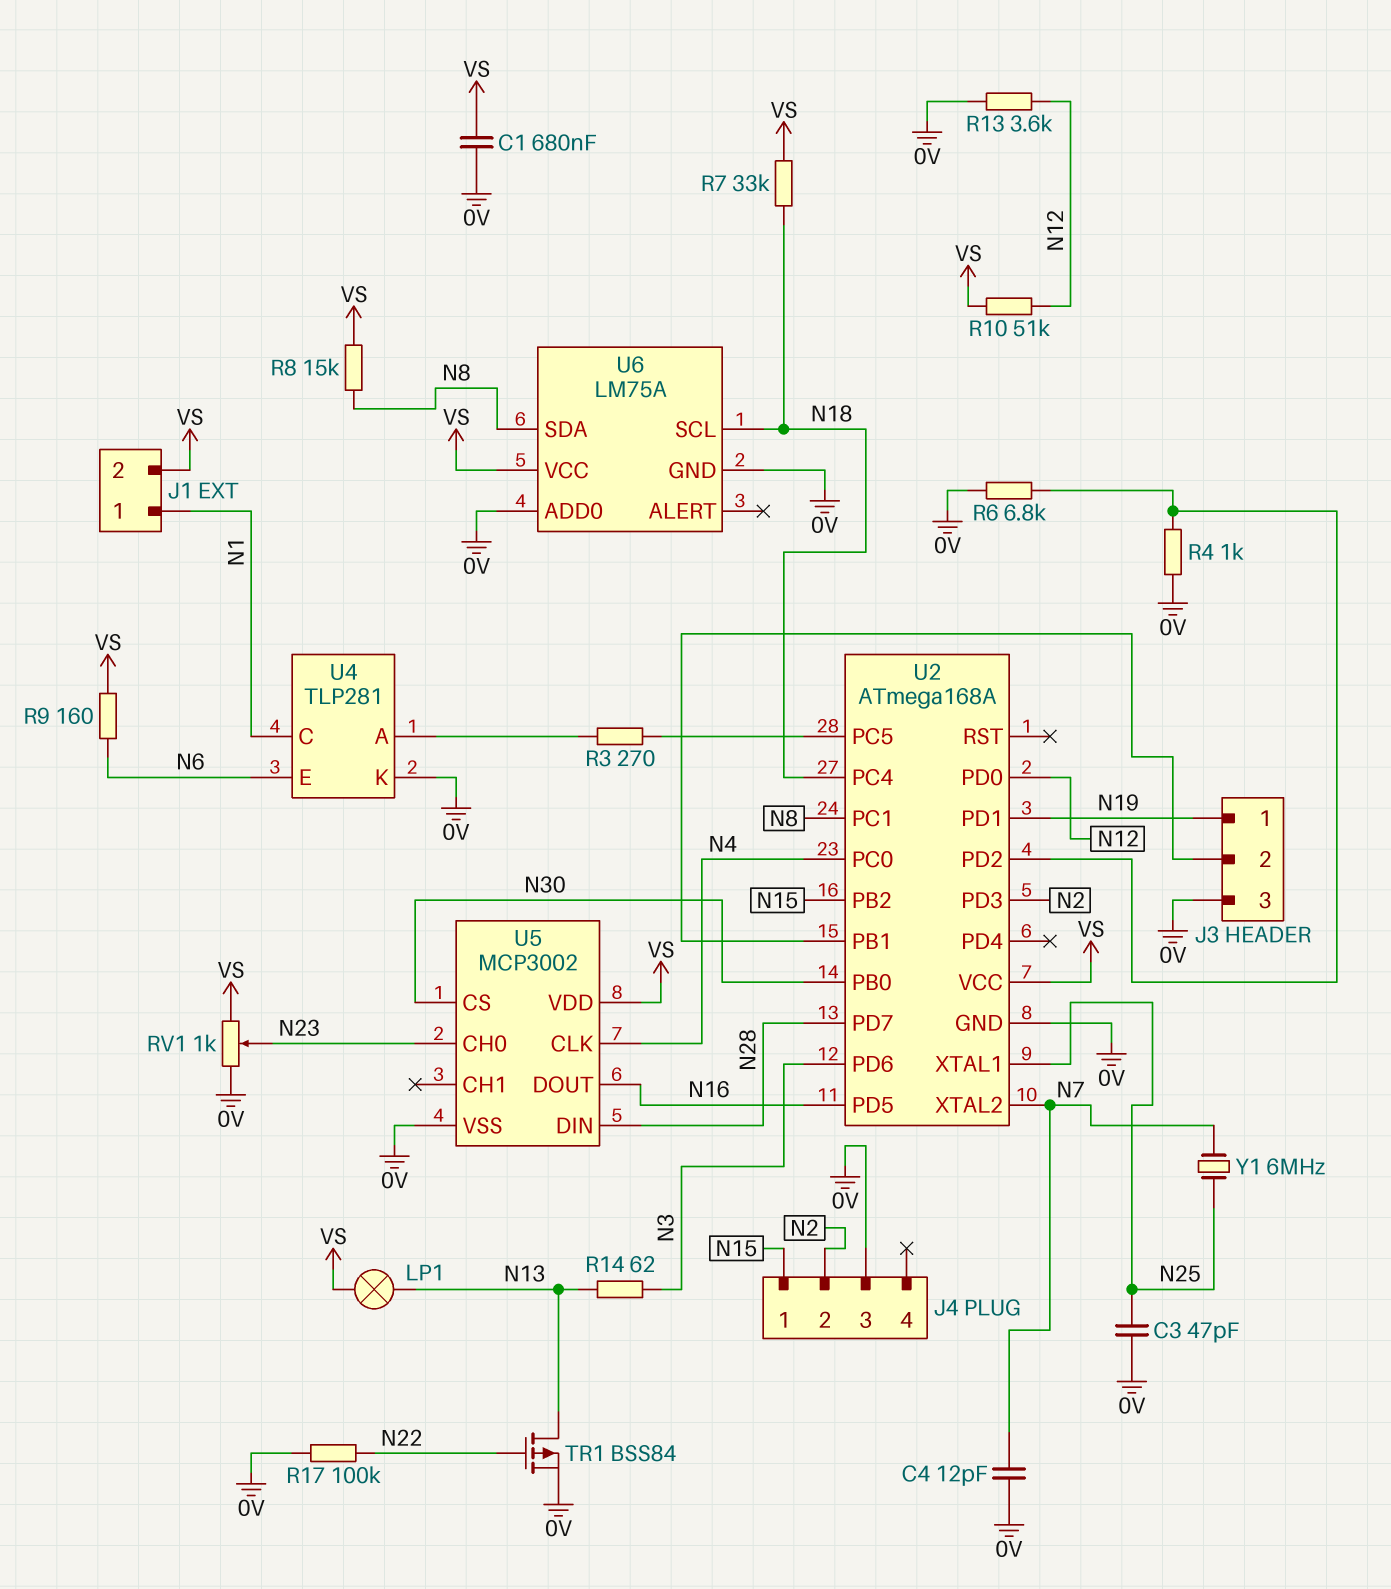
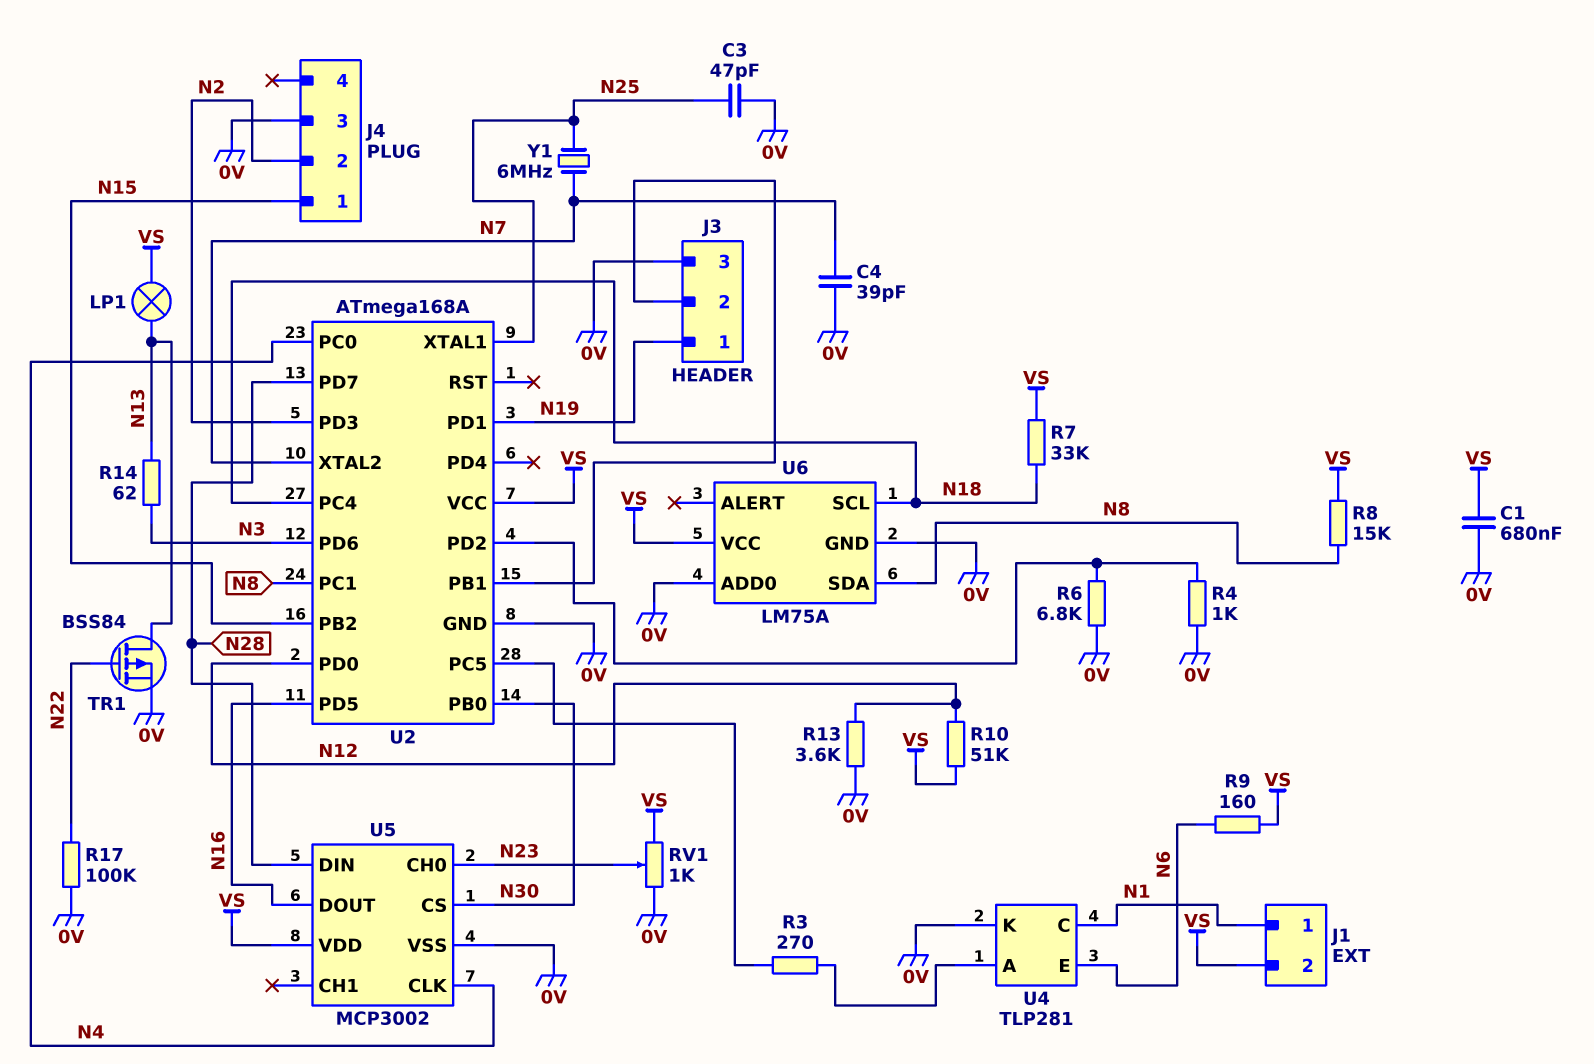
C4: 12pF (0V, N7) -> 39pF (0V, N7)

